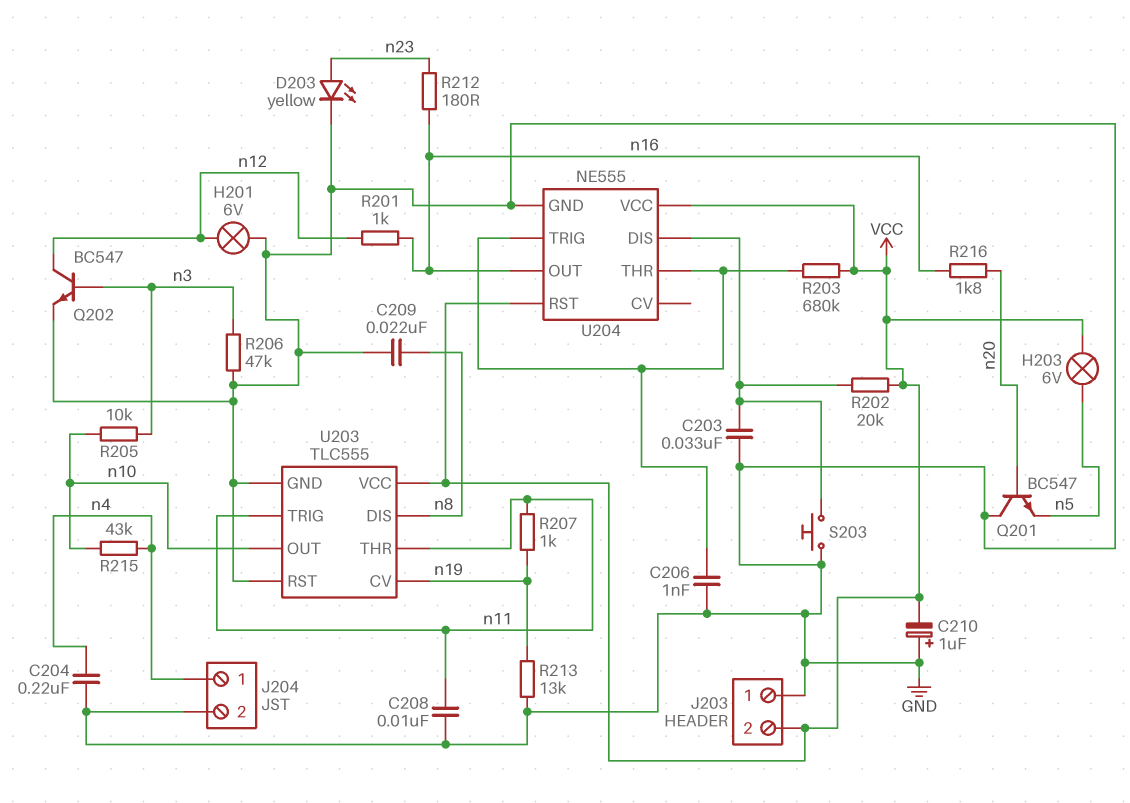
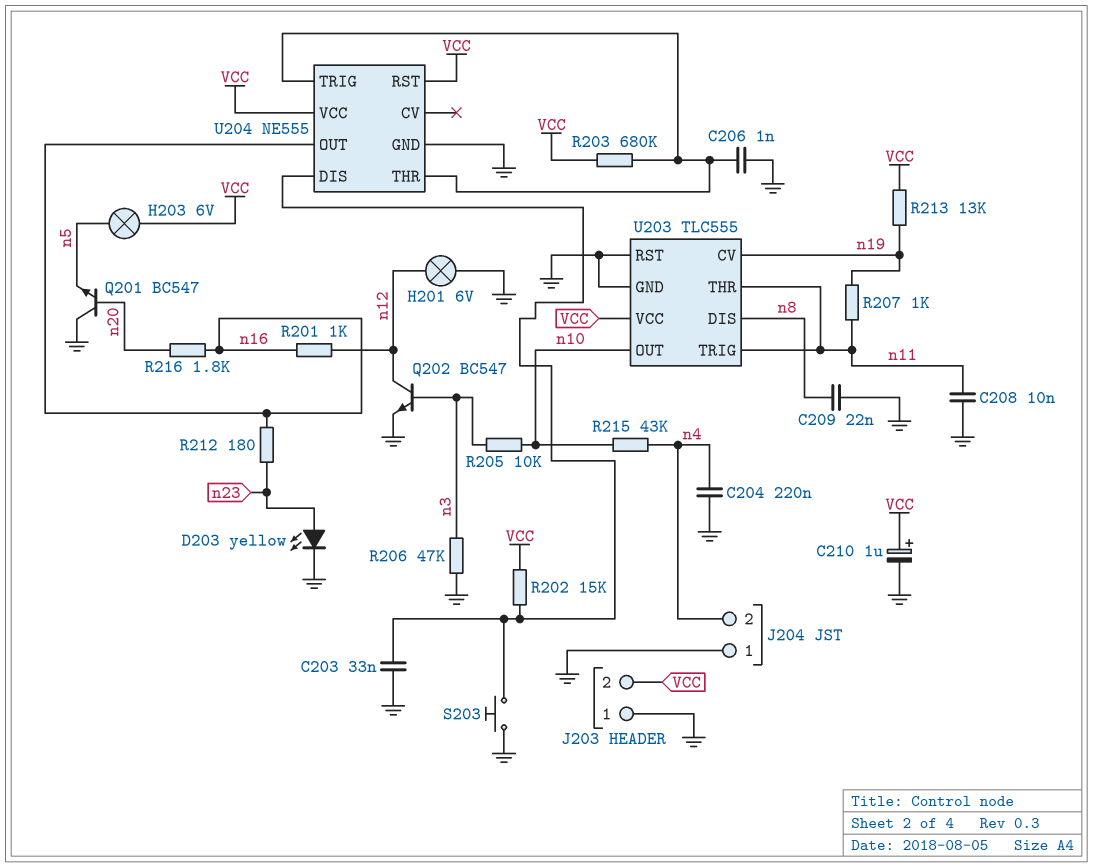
C210: 1uF (plus GND, minus VCC) -> 1uF (plus VCC, minus GND)
J204 pin 1: n4 -> GND
J204 pin 2: GND -> n4
R202: 20k (U204/DIS, VCC) -> 15k (U204/DIS, VCC)
R213: 13k (GND, n19) -> 13k (VCC, n19)

